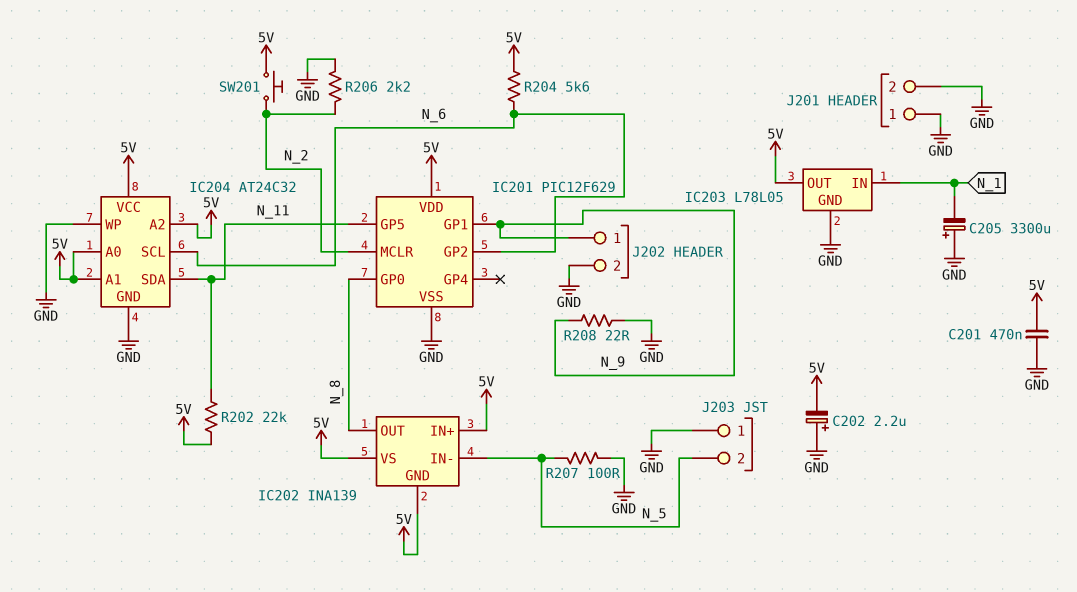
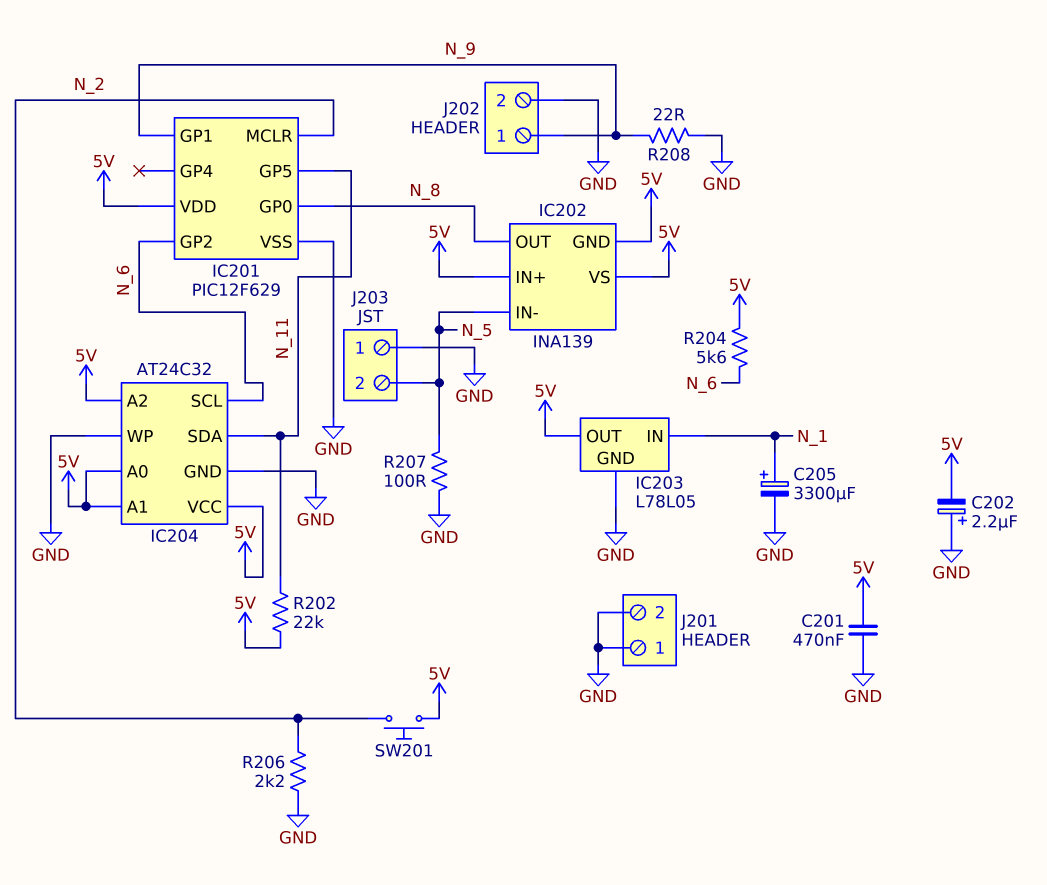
C205: 3300uF (plus GND, minus N_1) -> 3300uF (plus N_1, minus GND)

